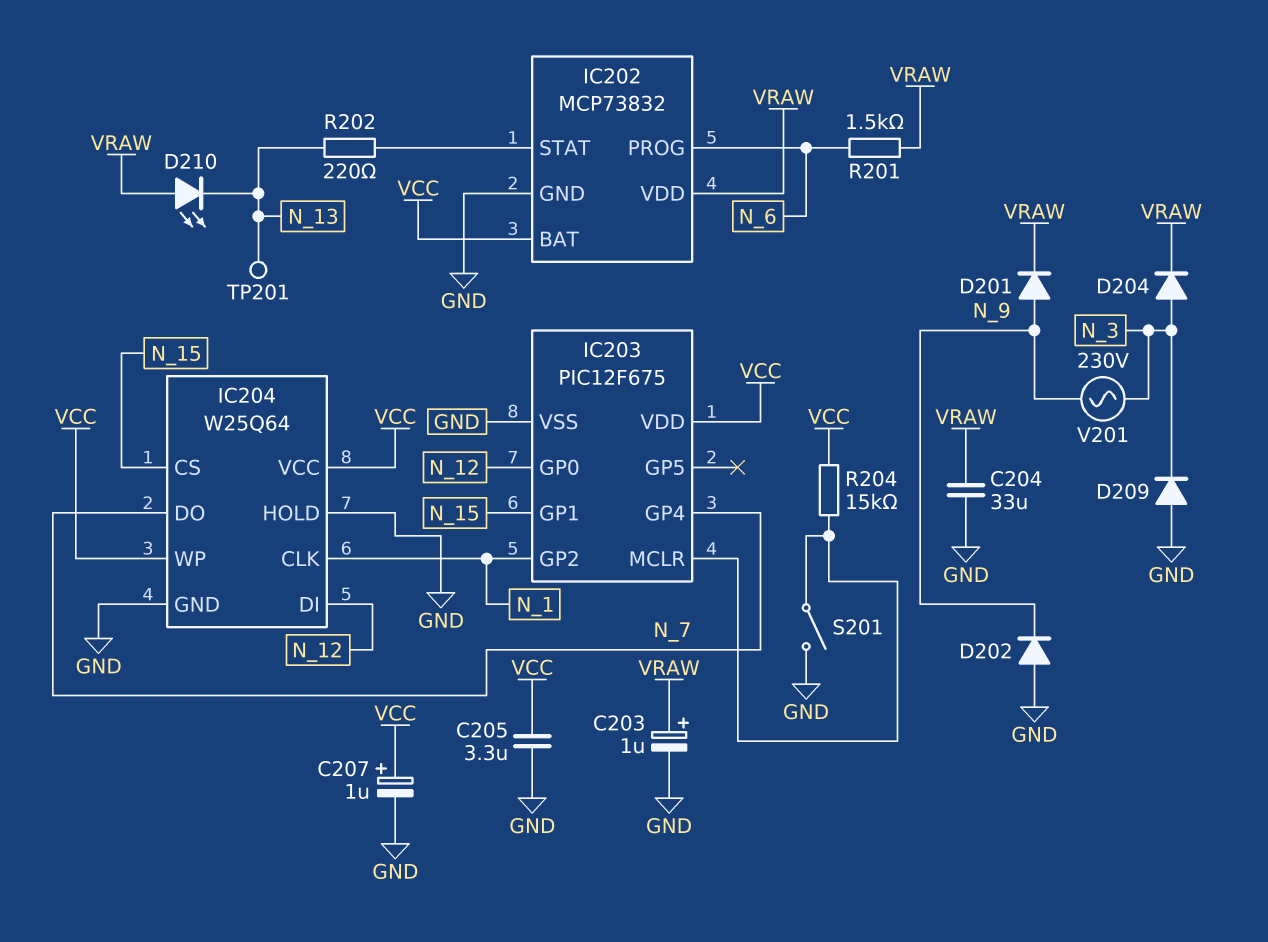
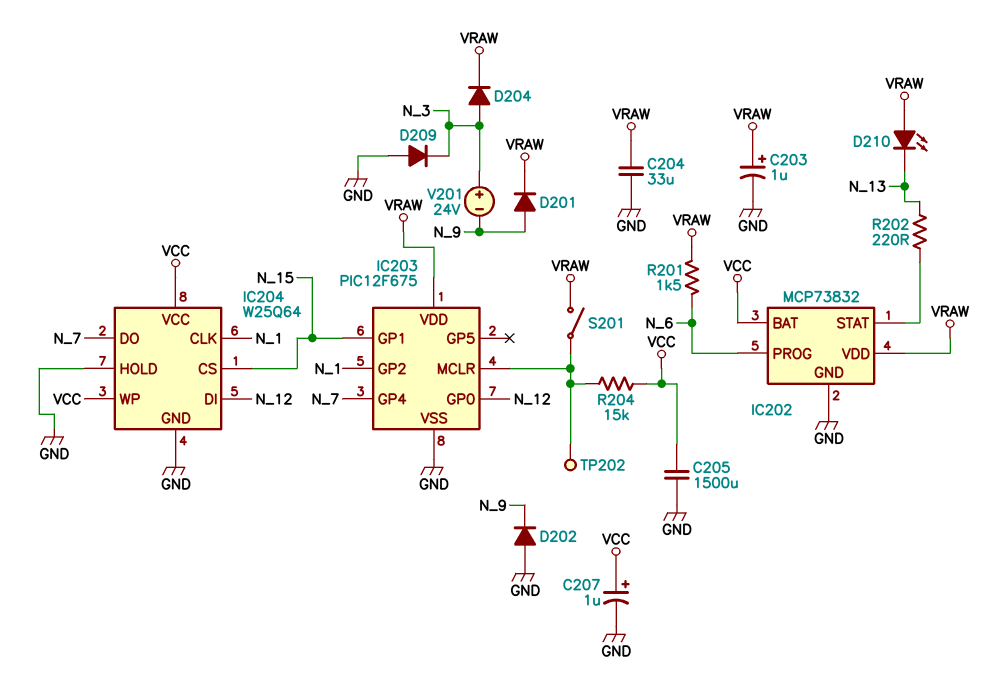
C205: 3.3uF (GND, VCC) -> 1500uF (GND, VCC)
IC203 pin VDD: VCC -> VRAW
S201: switch (GND, IC203/MCLR) -> switch (IC203/MCLR, VRAW)
TP201: test point (N_13) -> none
TP202: none -> test point (IC203/MCLR)
V201: AC 230V (N_3, N_9) -> 24V (plus N_3, minus N_9)

